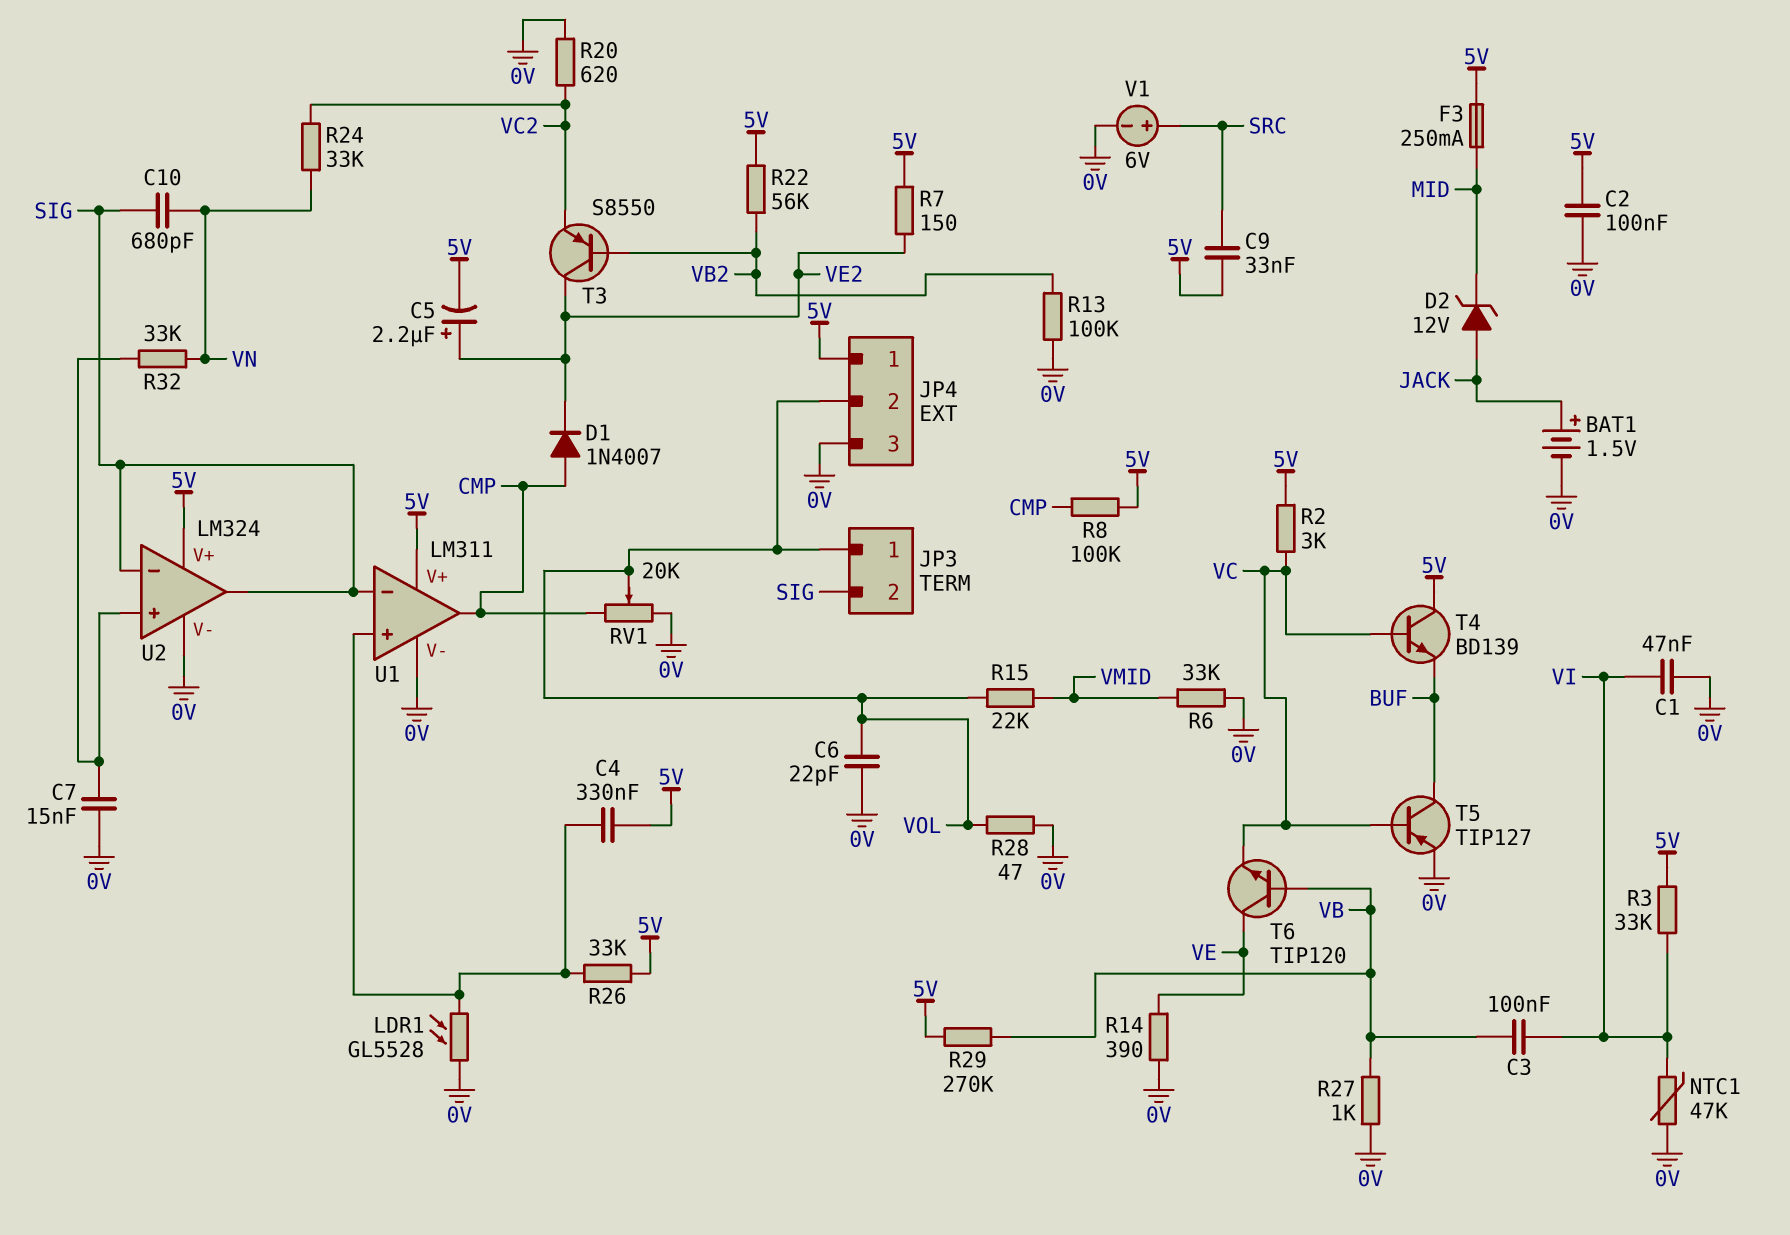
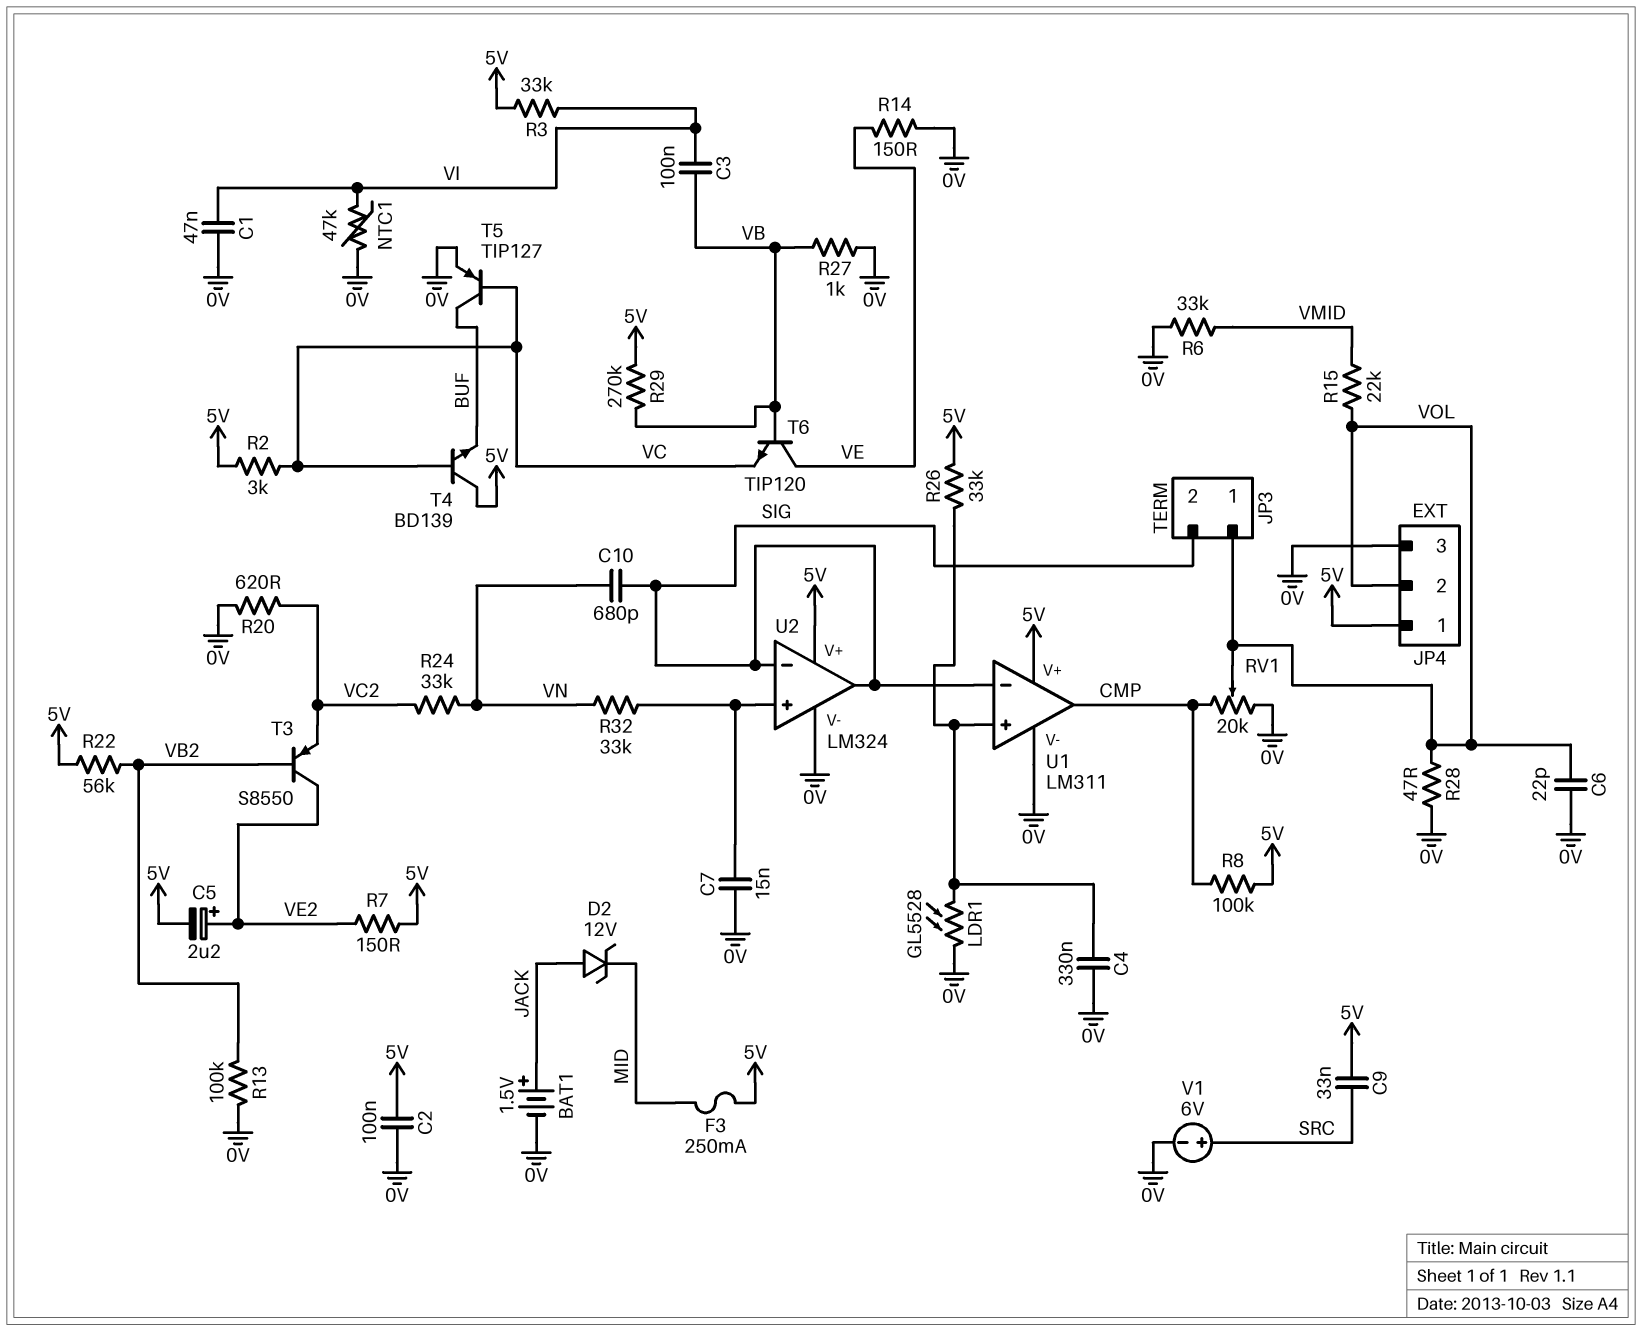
C4: 330nF (5V, U1/in+) -> 330nF (0V, U1/in+)
D1: diode 1N4007 (A CMP, K VE2) -> none
R14: 390 (0V, VE) -> 150 (0V, VE)

